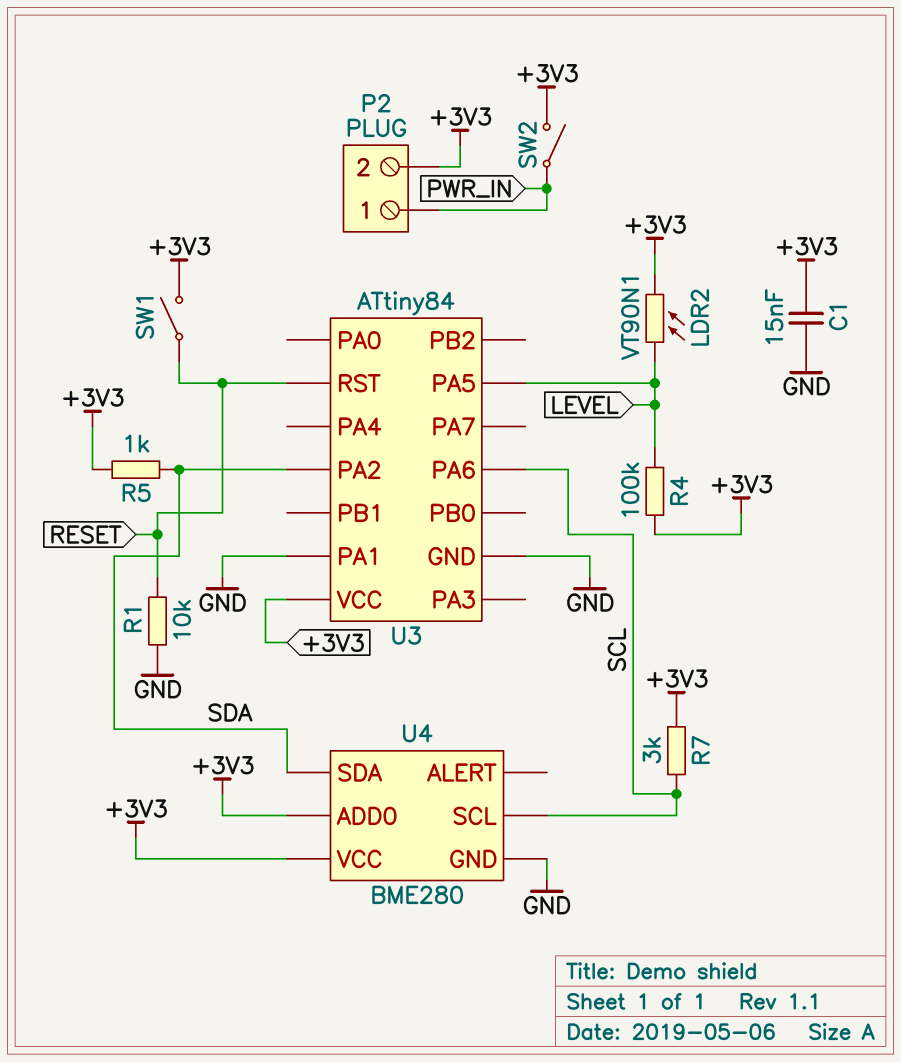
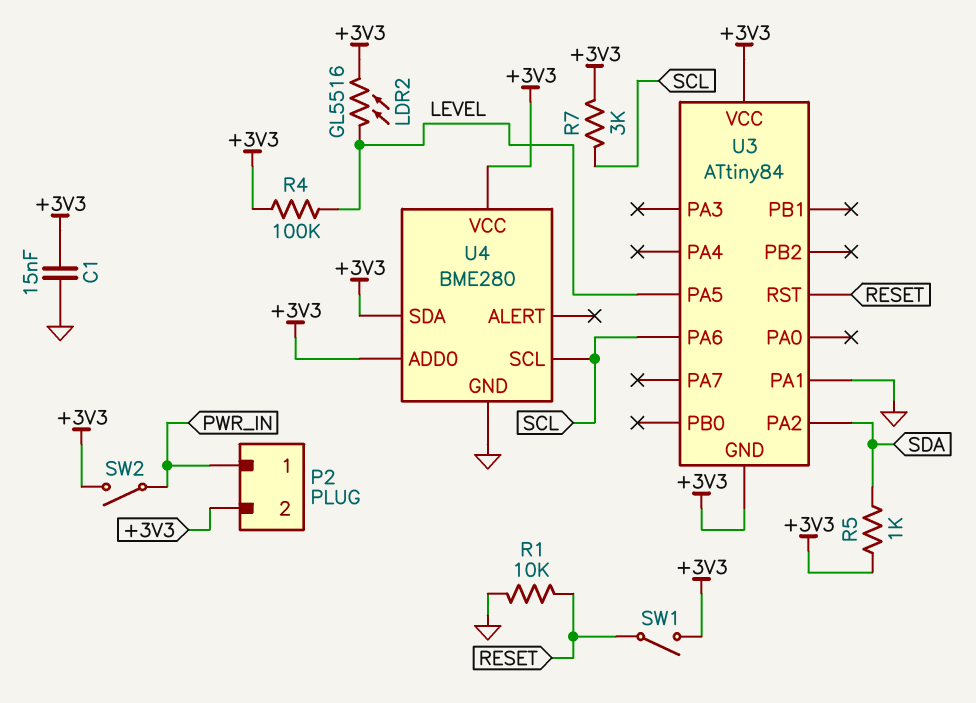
LDR2: VT90N1 (+3V3, LEVEL) -> GL5516 (+3V3, LEVEL)
U3 pin GND: GND -> +3V3
U4 pin SDA: SDA -> +3V3

